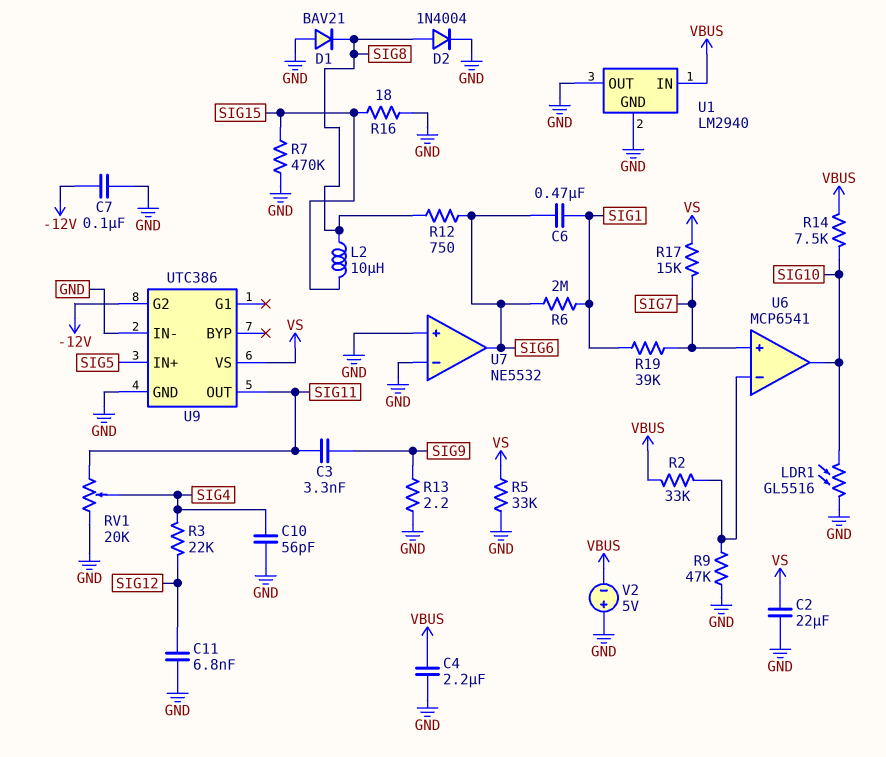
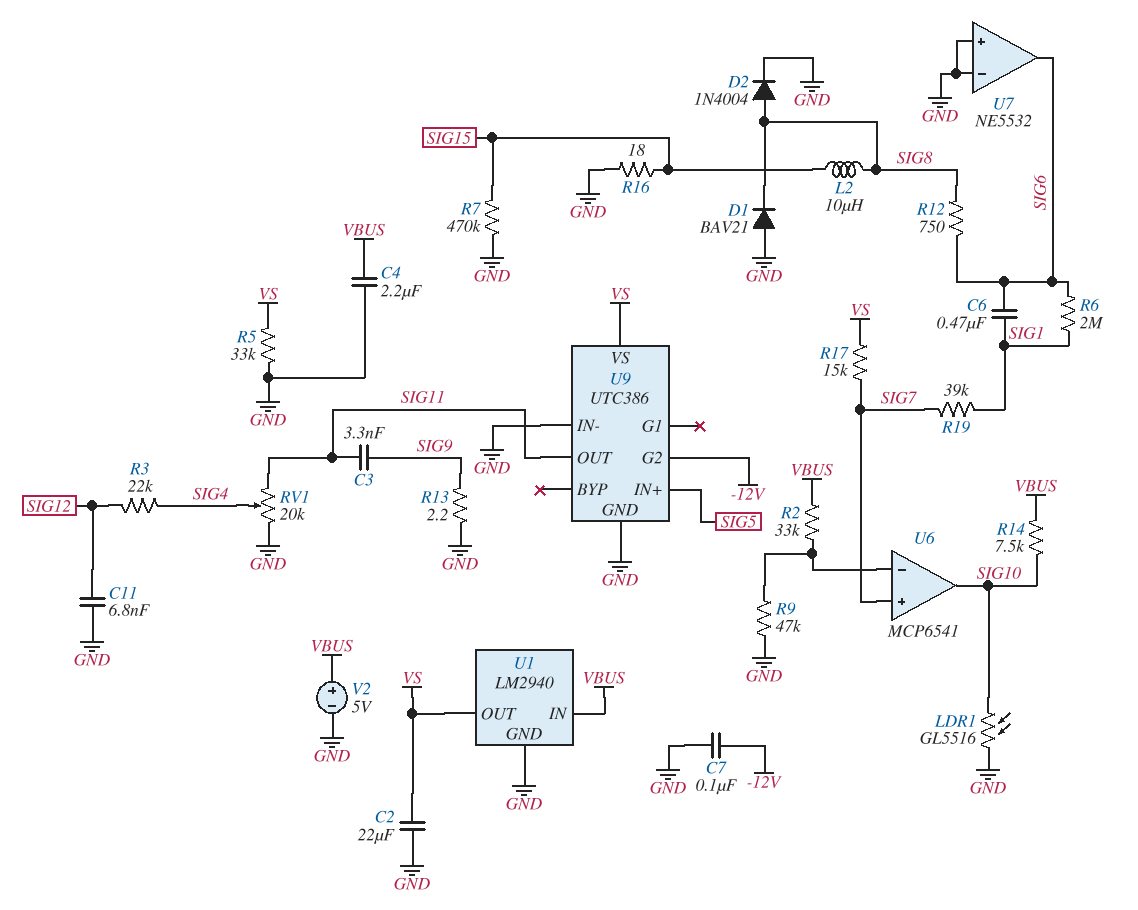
C10: 56pF (GND, SIG4) -> none
U1 pin OUT: GND -> VS
V2: 5V (plus GND, minus VBUS) -> 5V (plus VBUS, minus GND)

